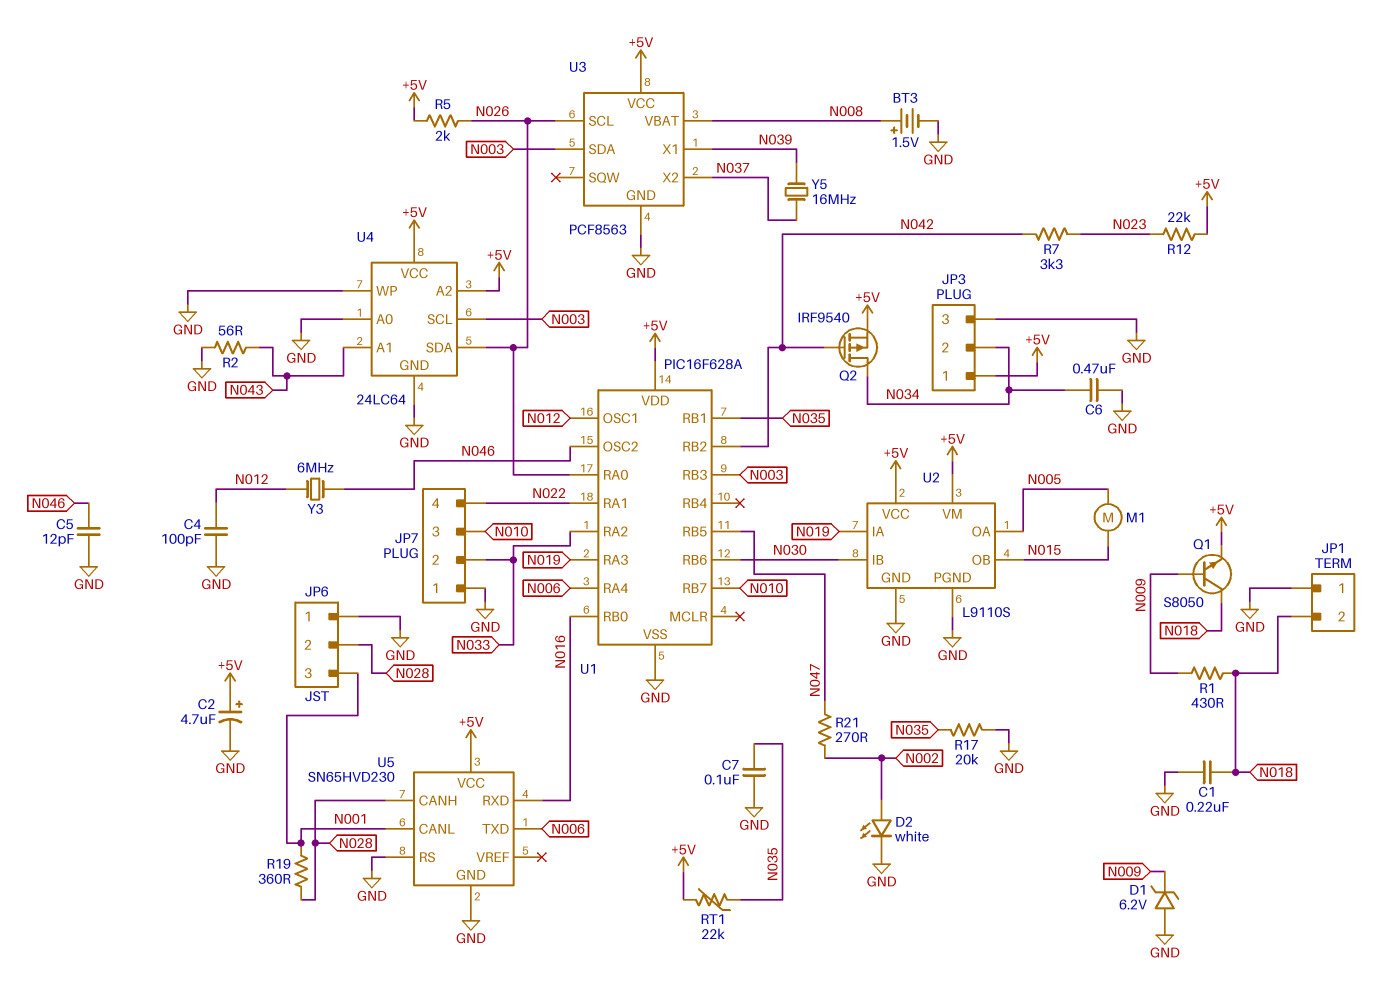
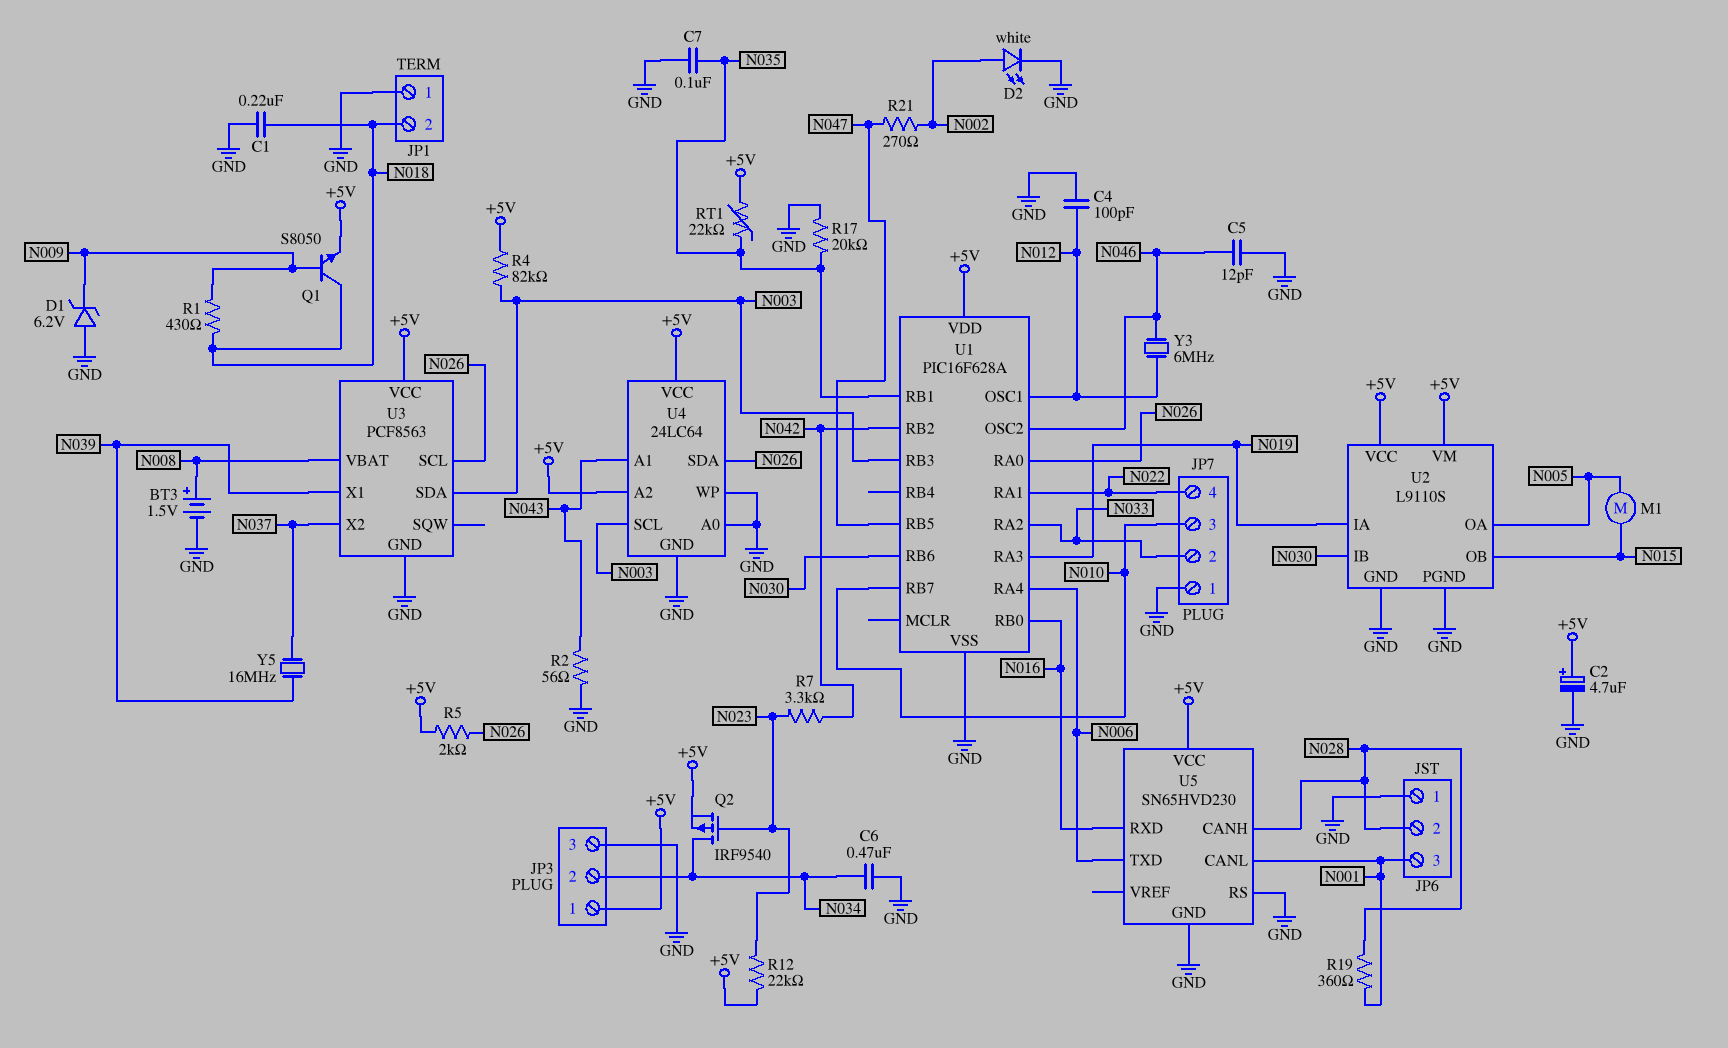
Q2: PMOS IRF9540 (G N042, D N034, S +5V) -> PMOS IRF9540 (G N023, D N034, S +5V)
R4: none -> 82k (+5V, N003)

